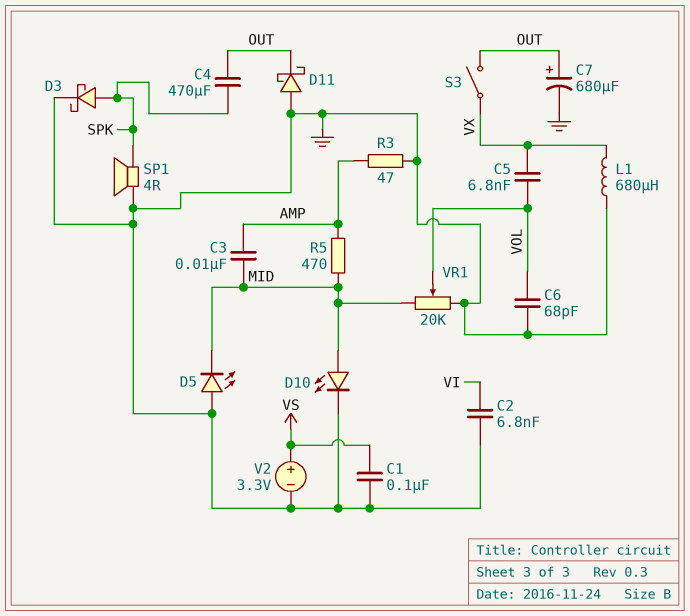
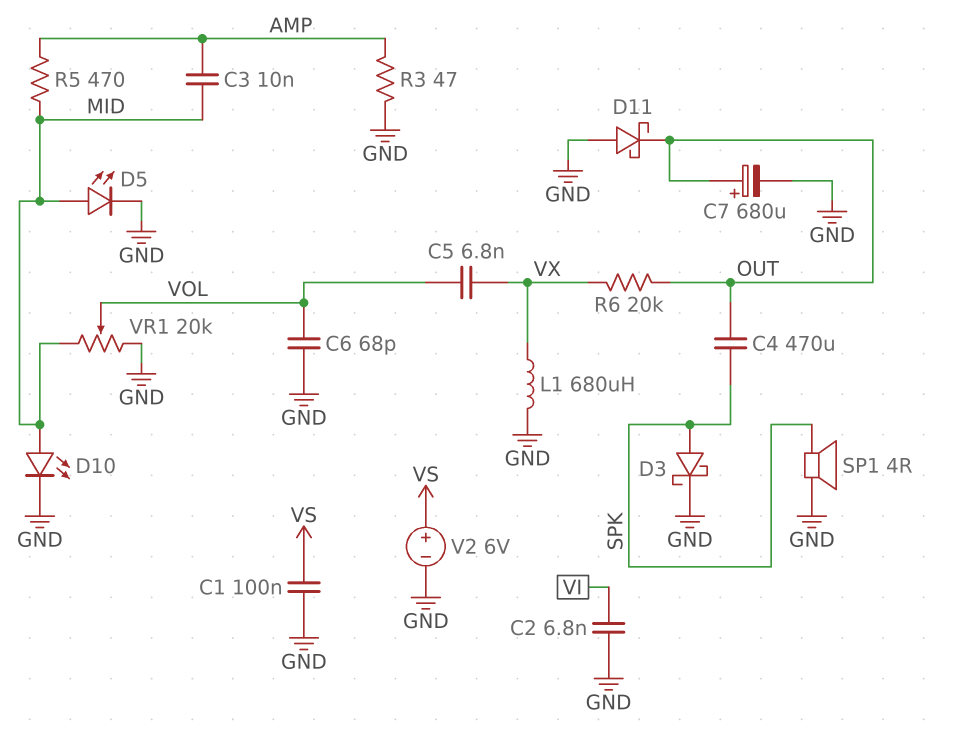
D5: LED (A GND, K MID) -> LED (A MID, K GND)
R6: none -> 20k (OUT, VX)
S3: switch (OUT, VX) -> none
V2: 3.3V (plus VS, minus GND) -> 6V (plus VS, minus GND)

